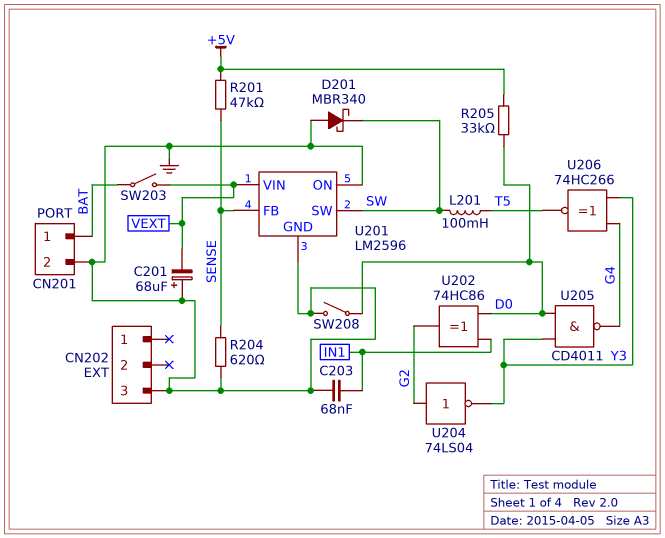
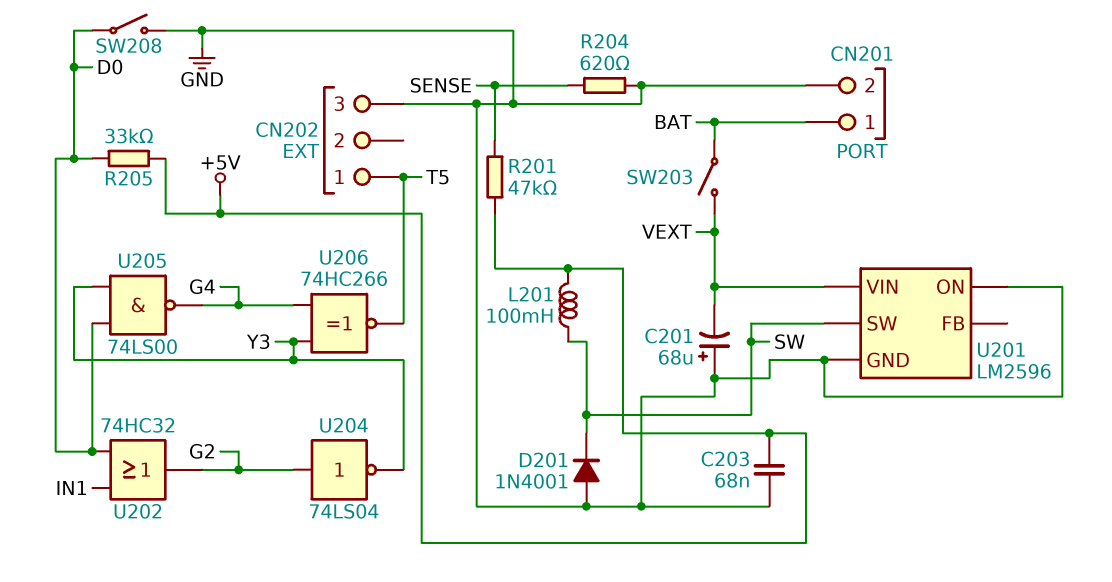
C203: 68nF (GND, IN1) -> 68nF (+5V, GND)
CN202 pin 1: none -> T5
D201: schottky MBR340 (A GND, K SW) -> diode 1N4001 (A GND, K SW)
L201: 100mH (SW, T5) -> 100mH (+5V, SW)
U201 pin FB: SENSE -> none
U202: XOR 74HC86 (in D0, in IN1, out G2) -> OR 74HC32 (in D0, in IN1, out G2)
U205: NAND CD4011 (in D0, in Y3, out G4) -> NAND 74LS00 (in D0, in Y3, out G4)

